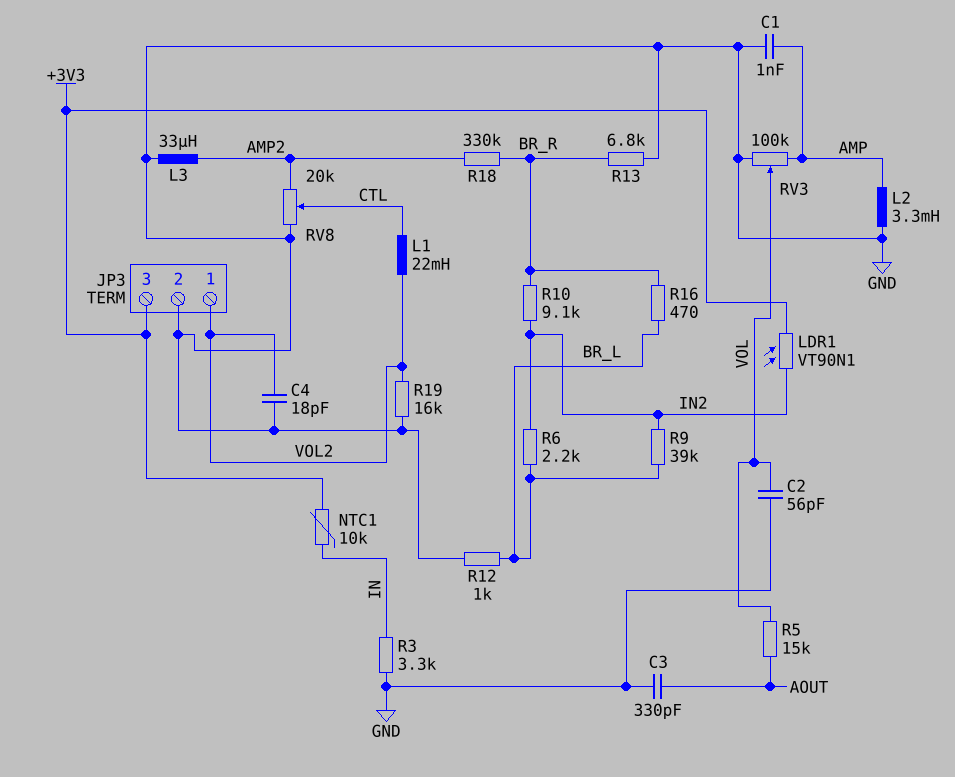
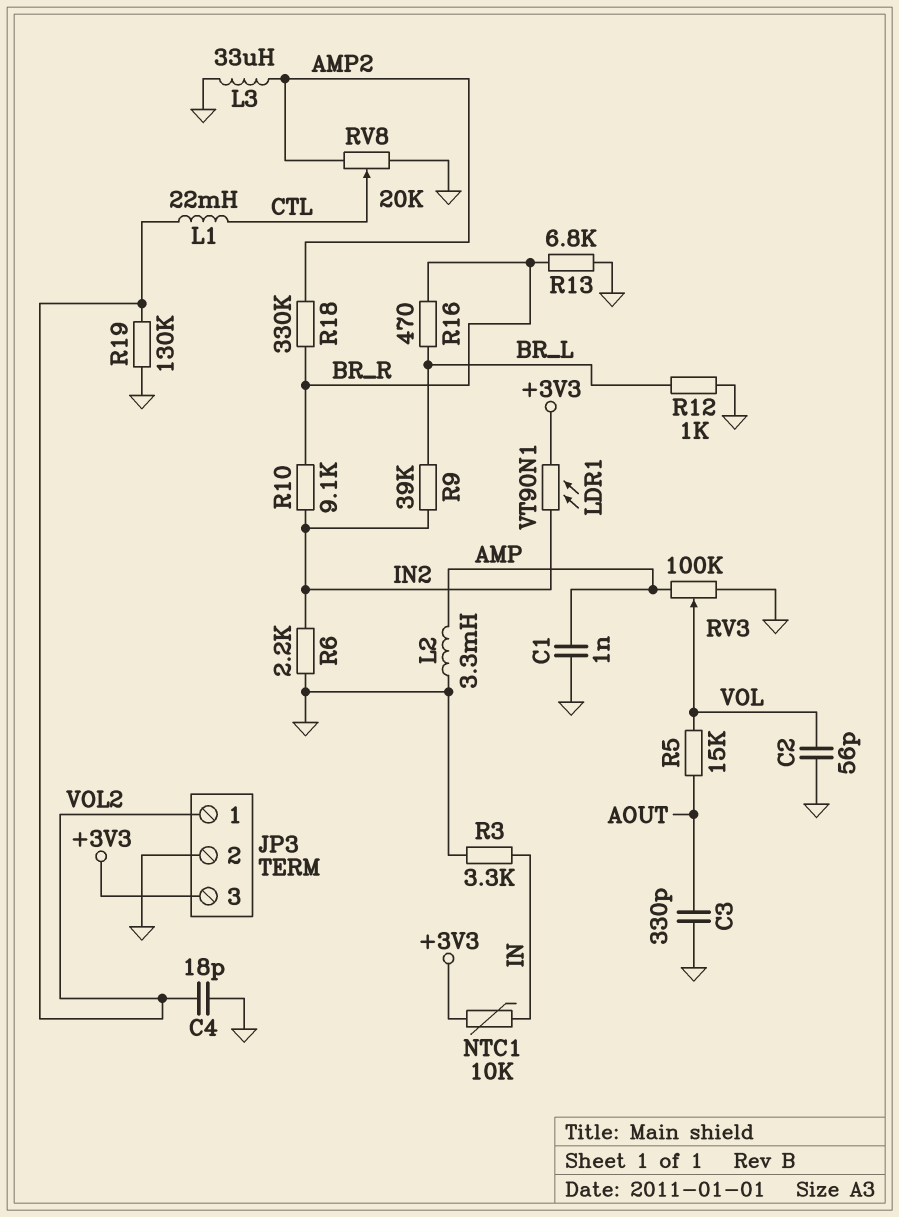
R6: 2.2k (BR_L, IN2) -> 2.2k (GND, IN2)
R19: 16k (GND, VOL2) -> 130k (GND, VOL2)

